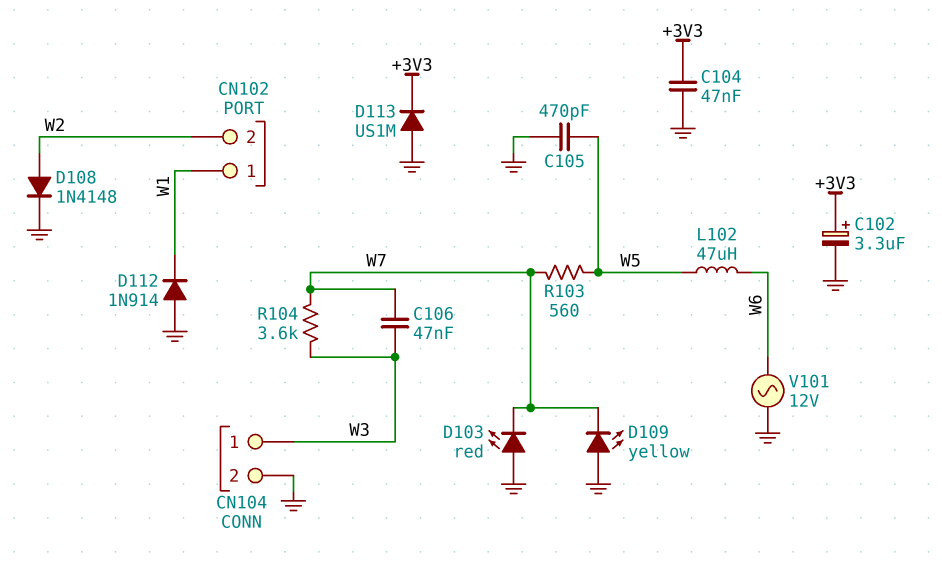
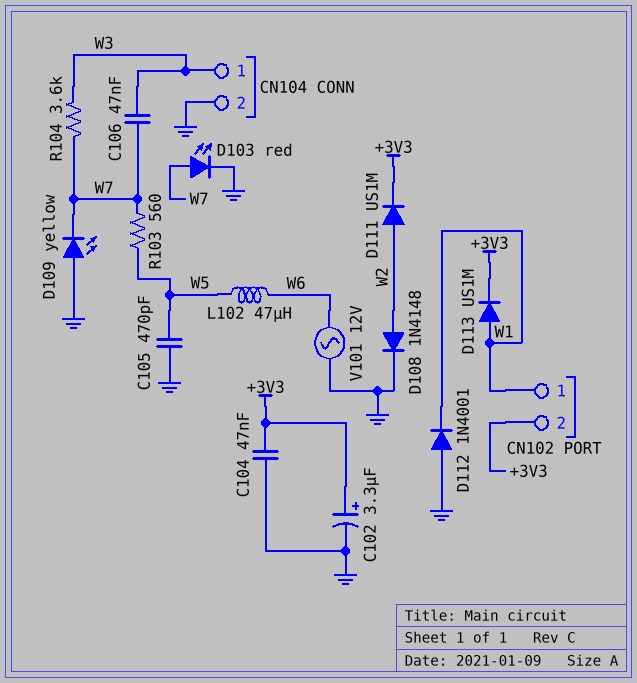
CN102 pin 2: W2 -> +3V3
D103: LED red (A GND, K W7) -> LED red (A W7, K GND)
D111: none -> diode US1M (A W2, K +3V3)
D112: diode 1N914 (A GND, K W1) -> diode 1N4001 (A GND, K W1)
D113: diode US1M (A GND, K +3V3) -> diode US1M (A W1, K +3V3)

